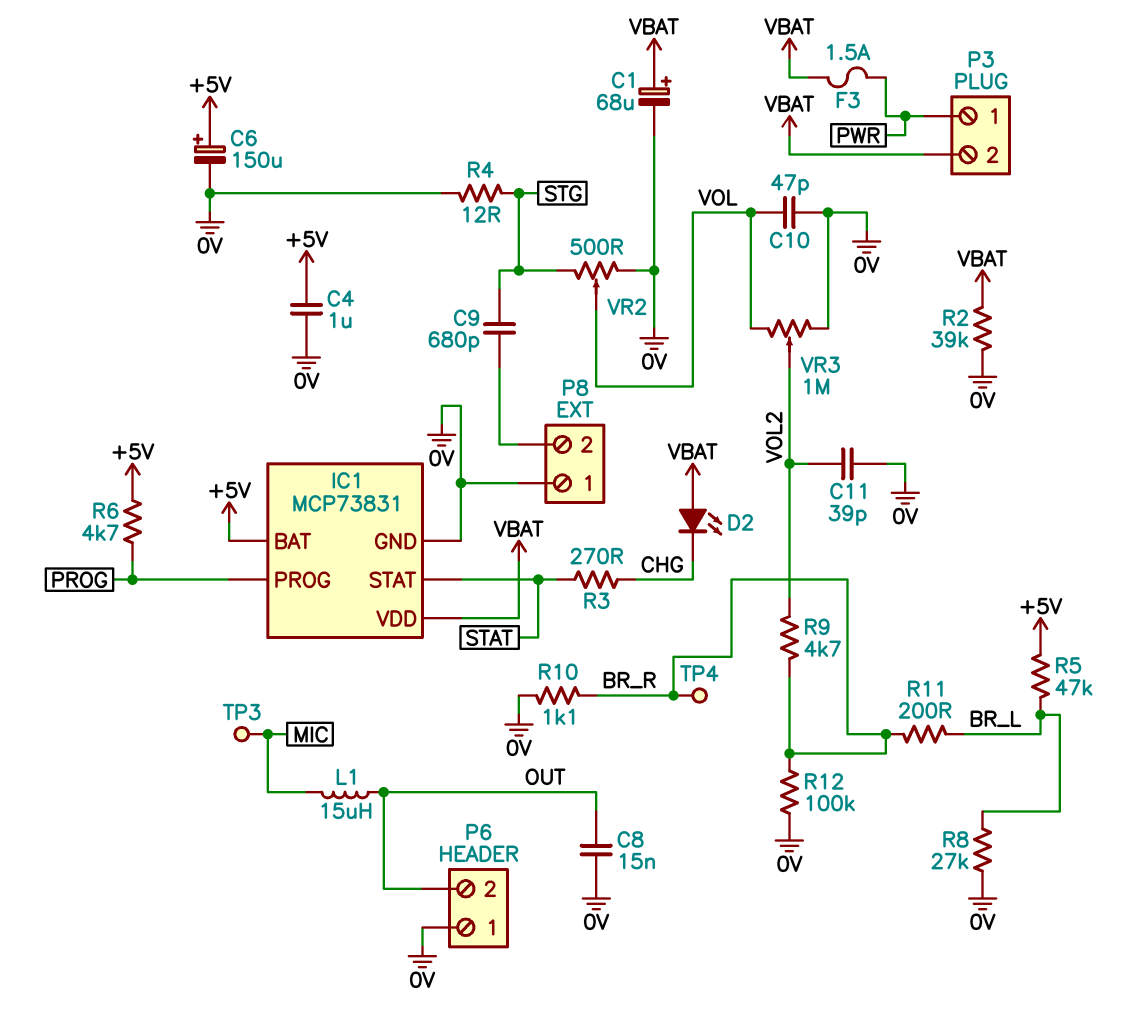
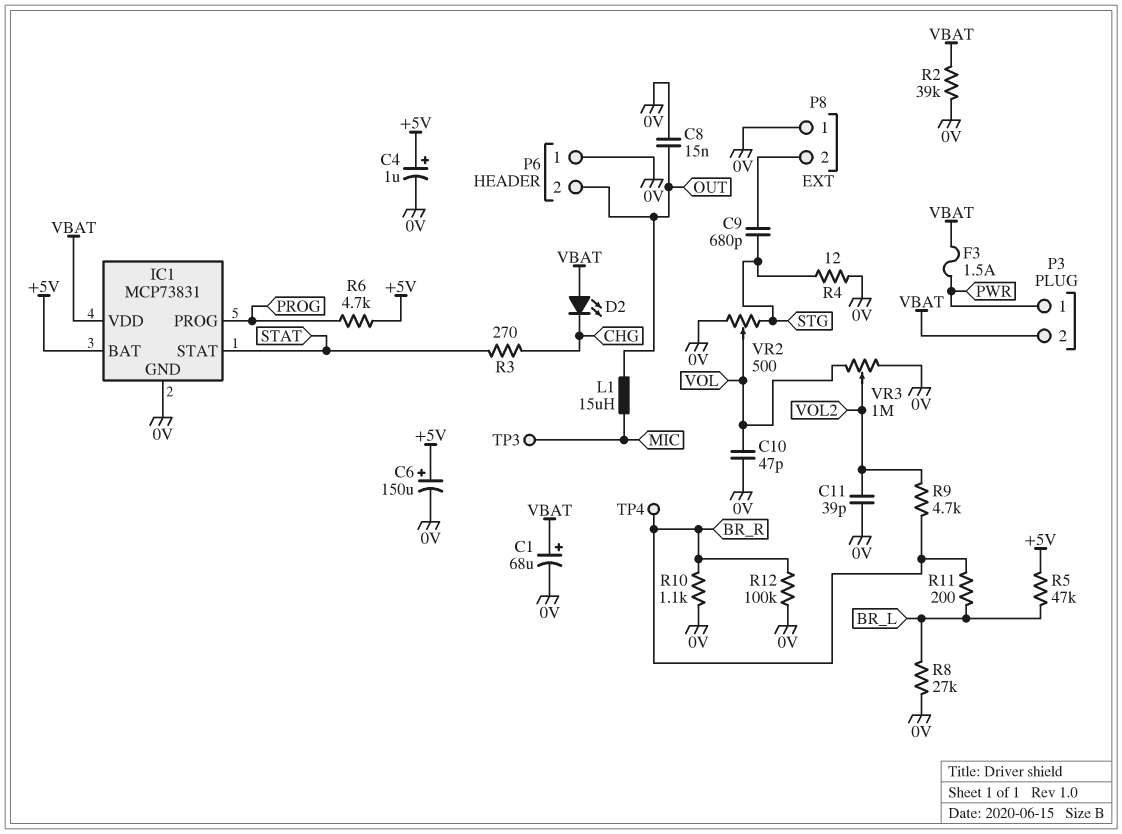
C4: 1uF (+5V, 0V) -> 1uF (plus +5V, minus 0V)

